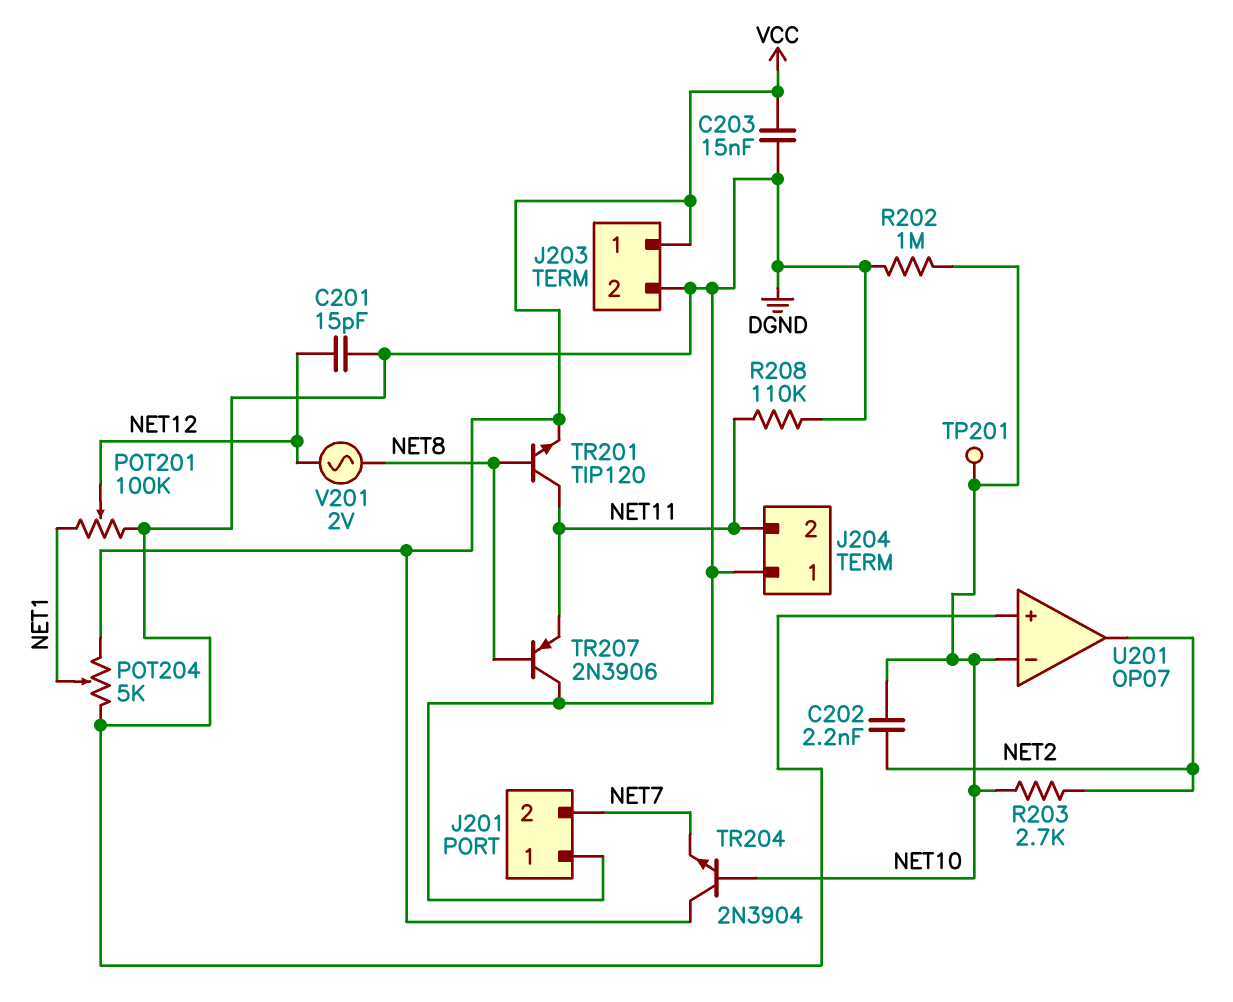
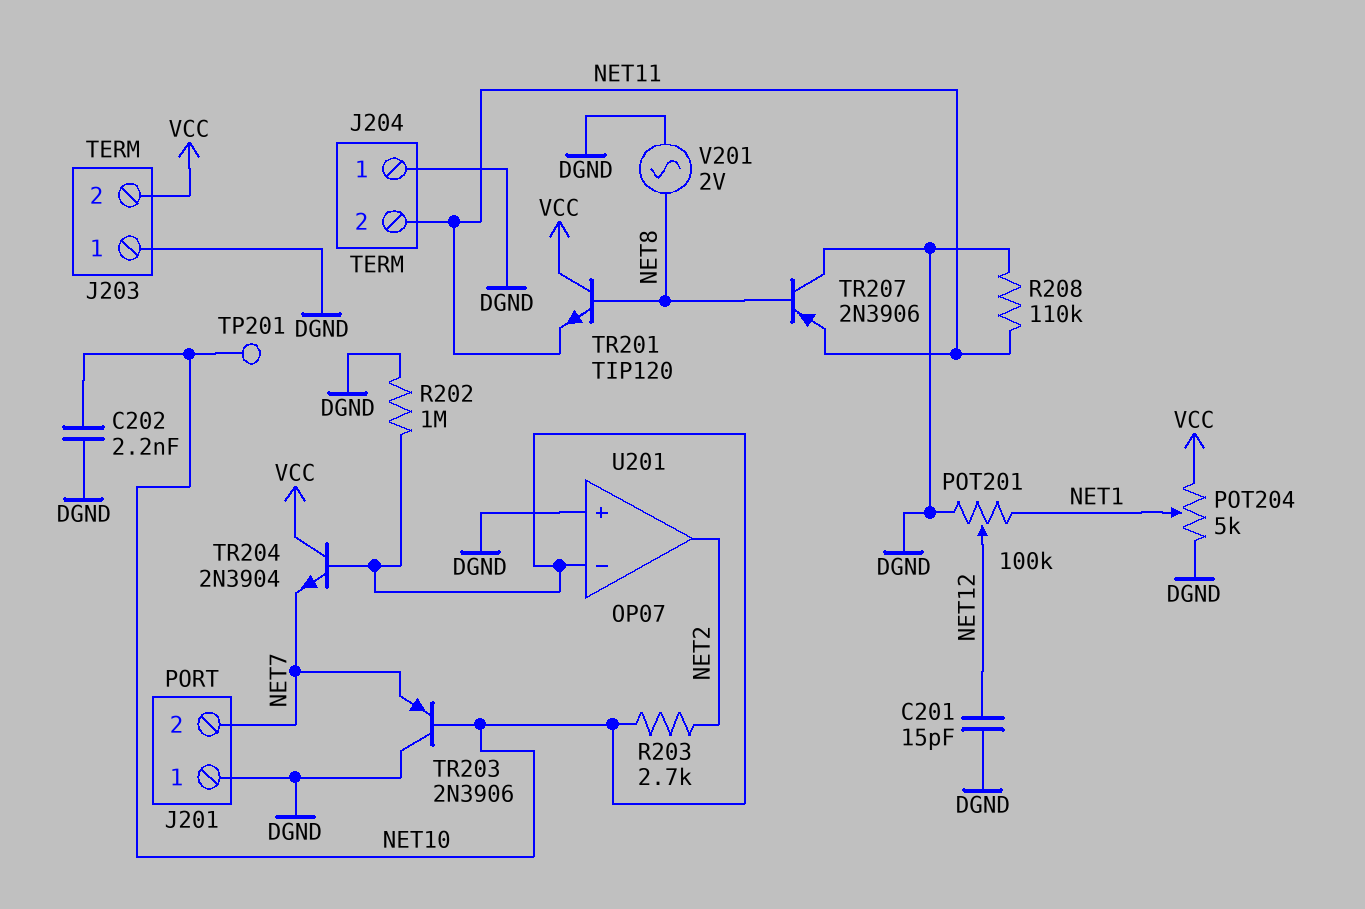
C202: 2.2nF (NET2, NET10) -> 2.2nF (DGND, NET10)
C203: 15nF (DGND, VCC) -> none
J203 pin 1: VCC -> DGND
J203 pin 2: DGND -> VCC
TR201: NPN TIP120 (B NET8, C NET11, E VCC) -> NPN TIP120 (B NET8, C VCC, E NET11)
TR203: none -> PNP 2N3906 (B NET10, C DGND, E NET7)
V201: AC 2V (NET8, NET12) -> AC 2V (DGND, NET8)

